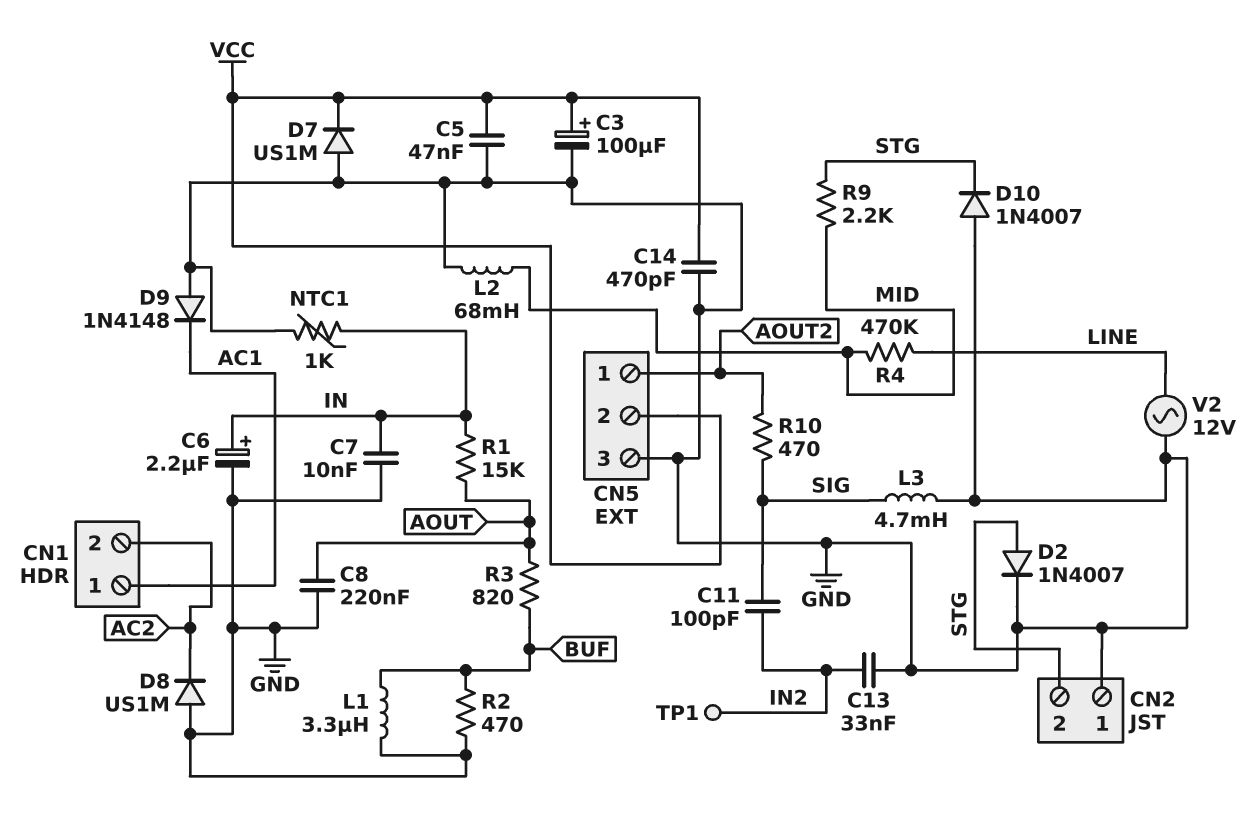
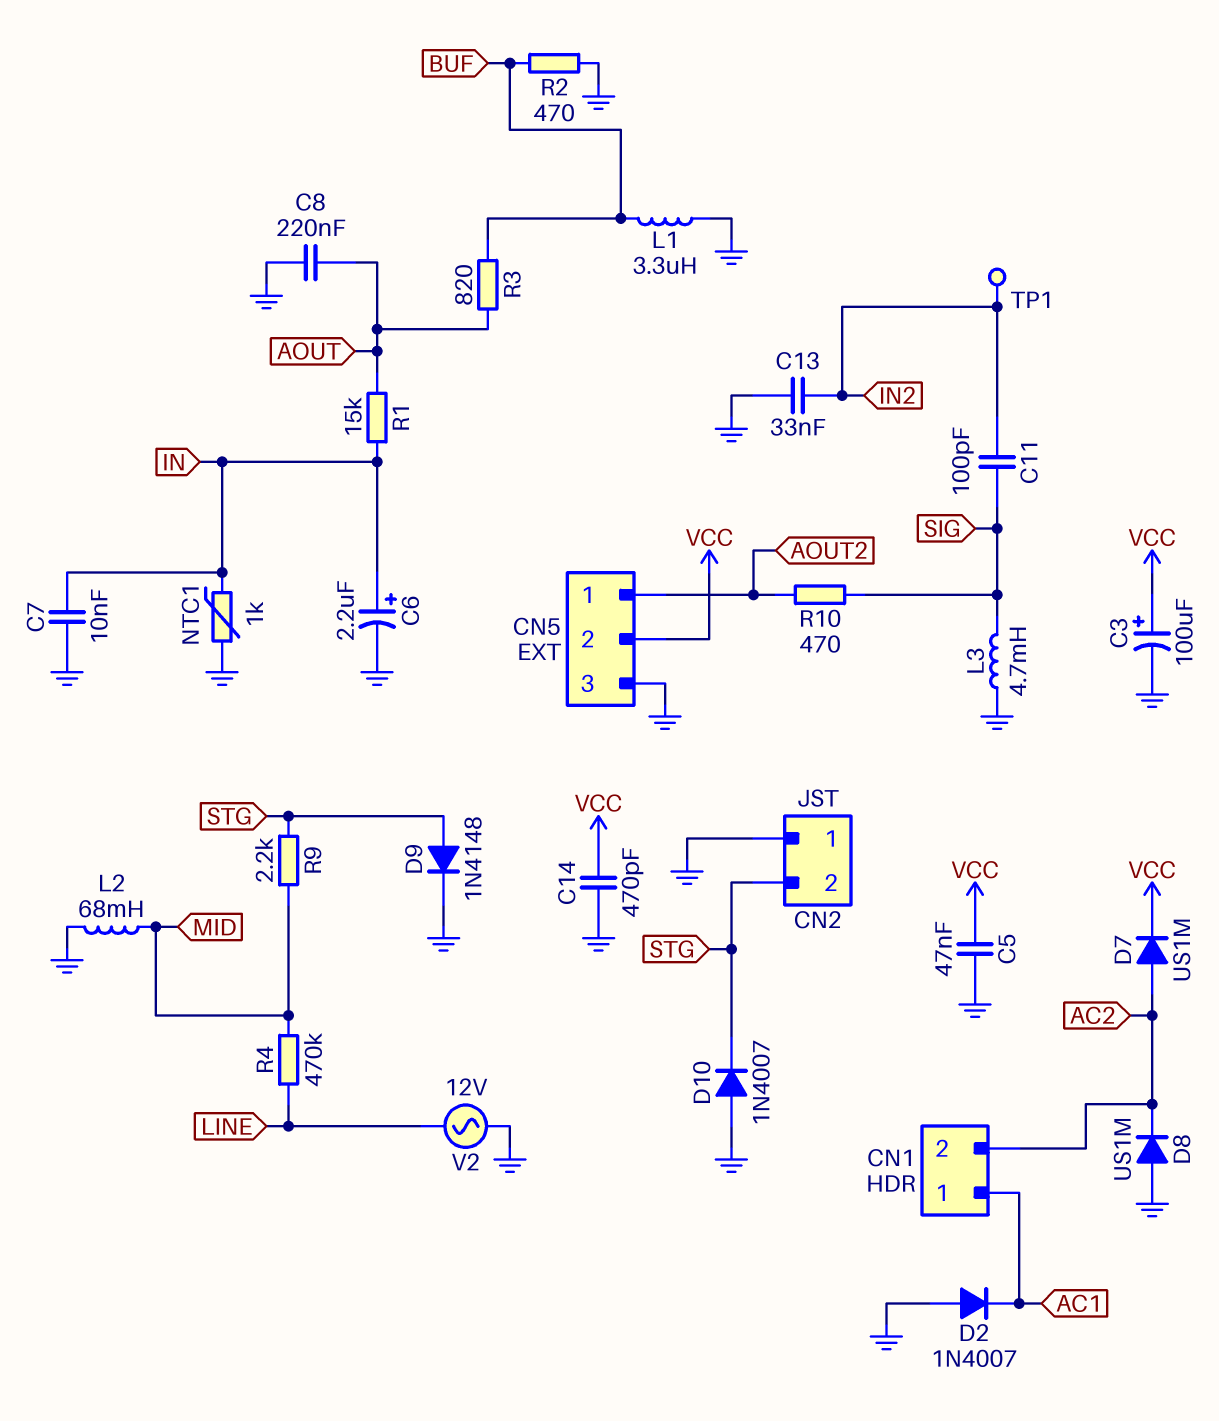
D2: diode 1N4007 (A STG, K GND) -> diode 1N4007 (A GND, K AC1)
D7: diode US1M (A GND, K VCC) -> diode US1M (A AC2, K VCC)
D9: diode 1N4148 (A GND, K AC1) -> diode 1N4148 (A STG, K GND)

